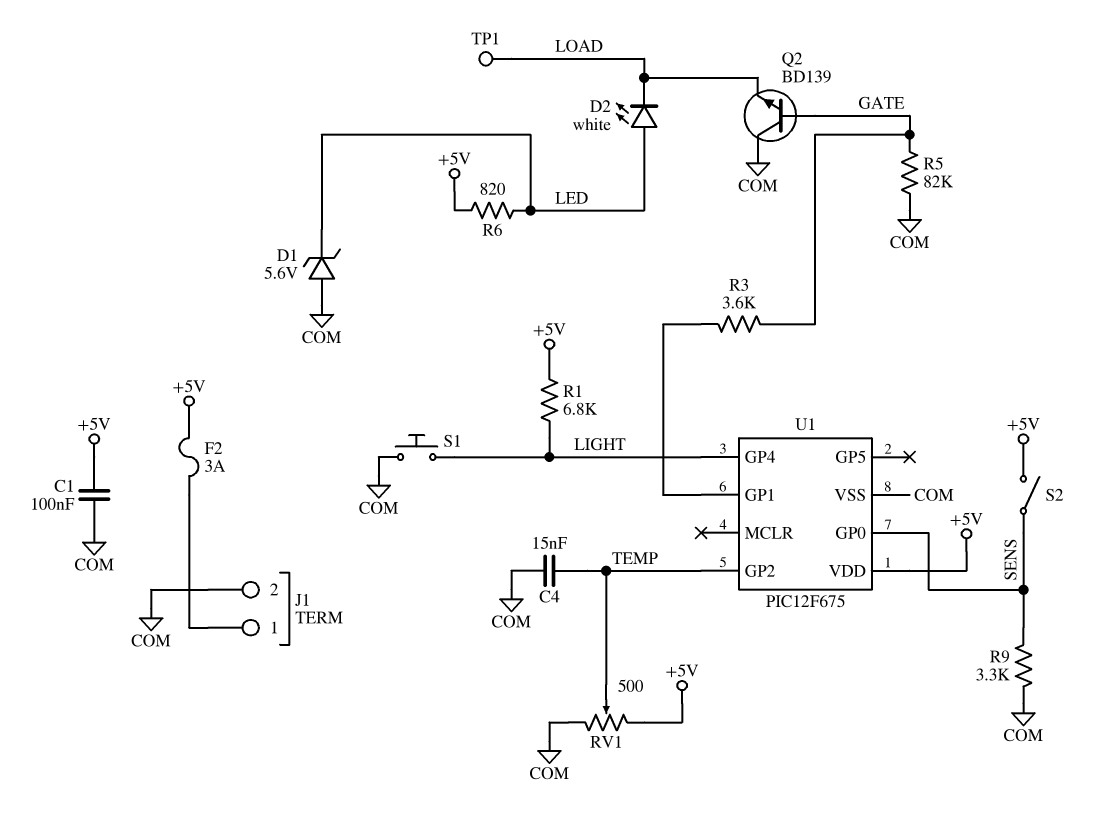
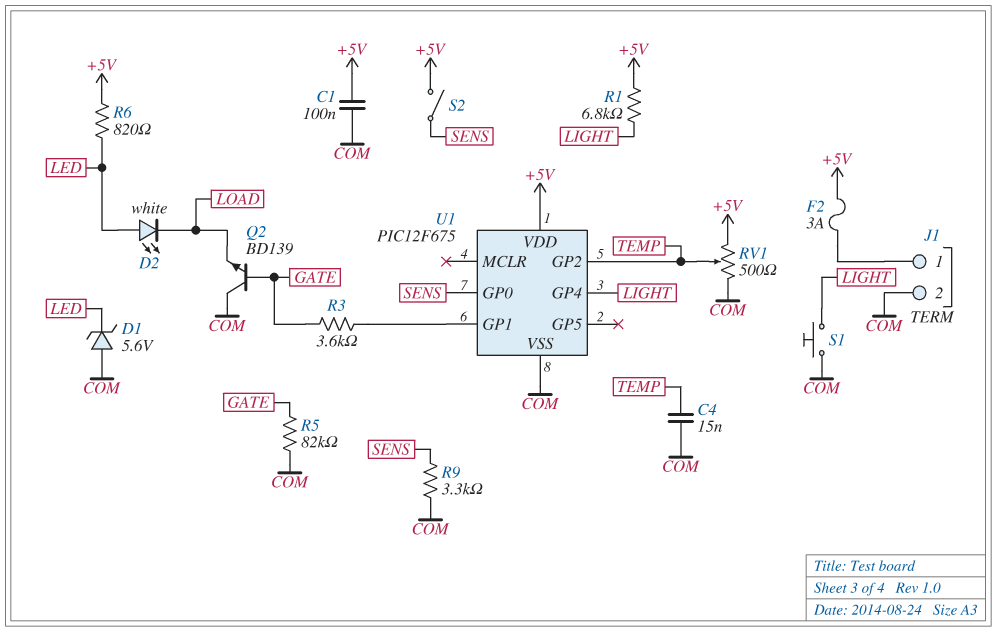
TP1: test point (LOAD) -> none

